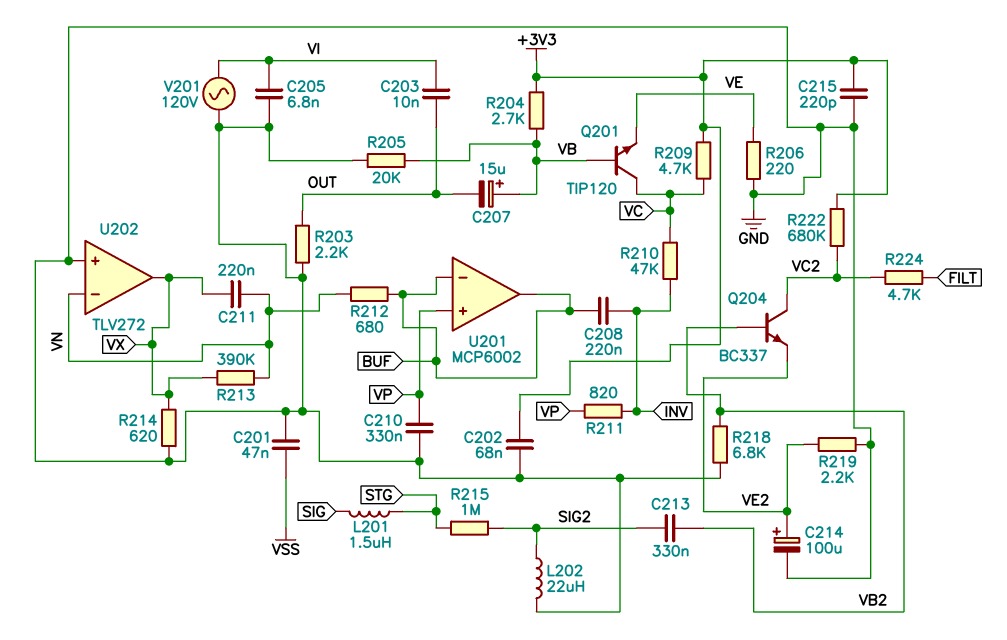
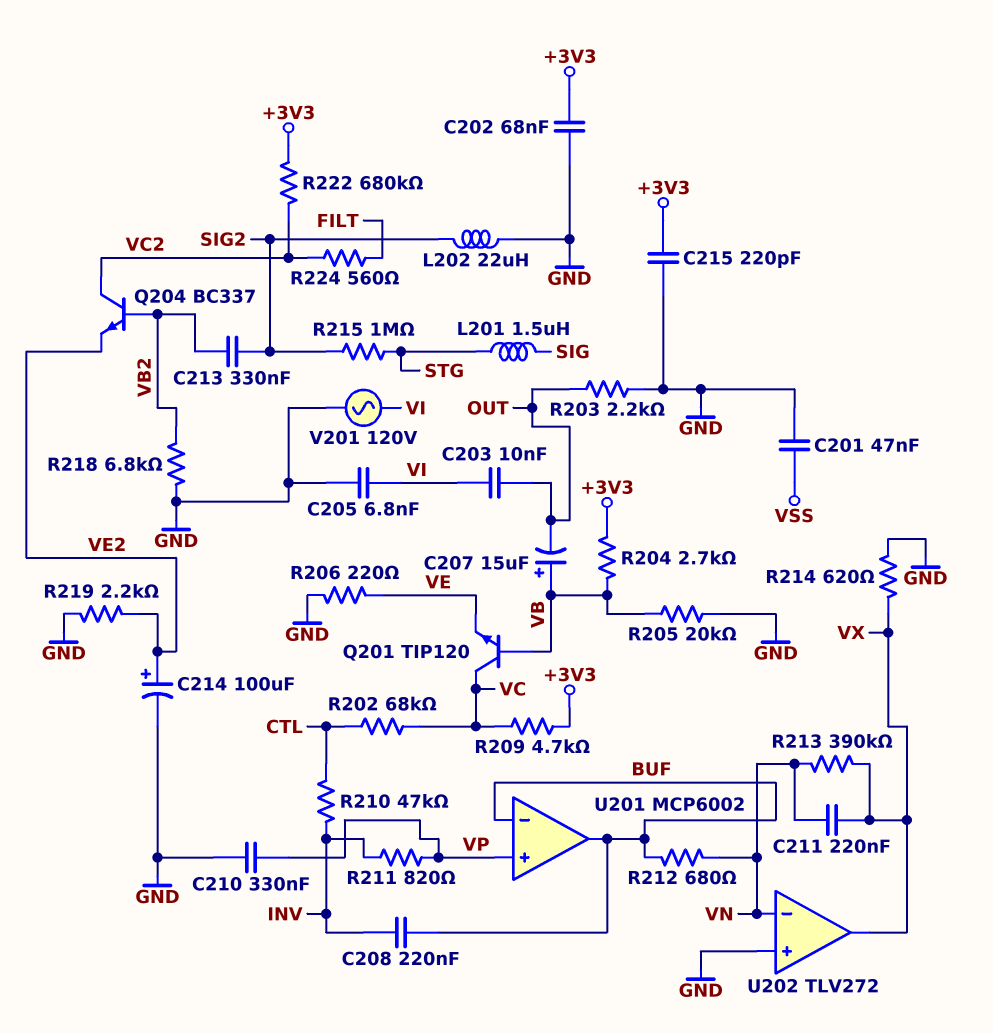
R202: none -> 68k (CTL, VC)
R210: 47k (INV, VC) -> 47k (CTL, INV)
R224: 4.7k (FILT, VC2) -> 560 (FILT, VC2)

